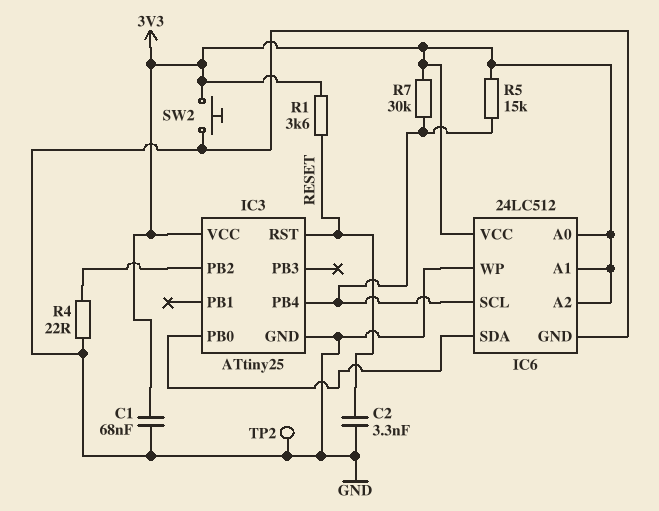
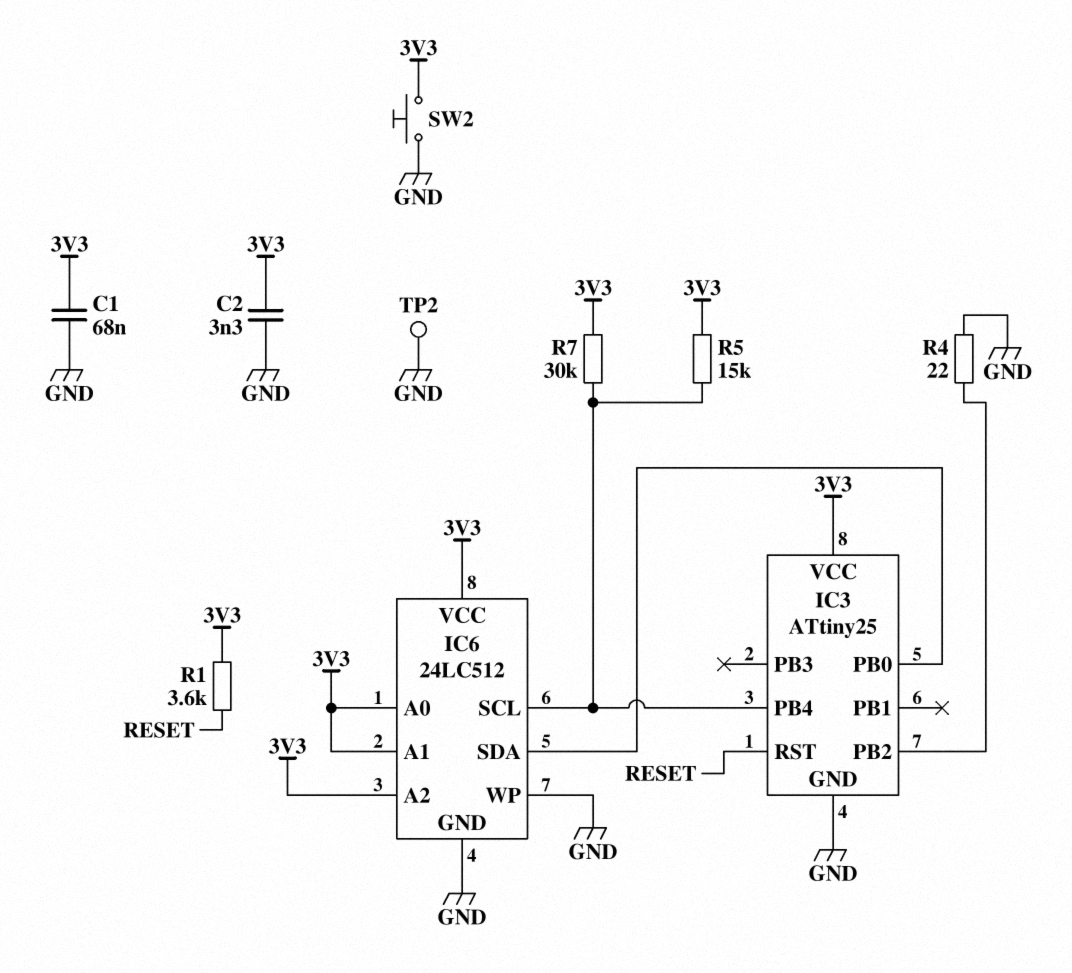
C2: 3.3nF (GND, RESET) -> 3.3nF (3V3, GND)

